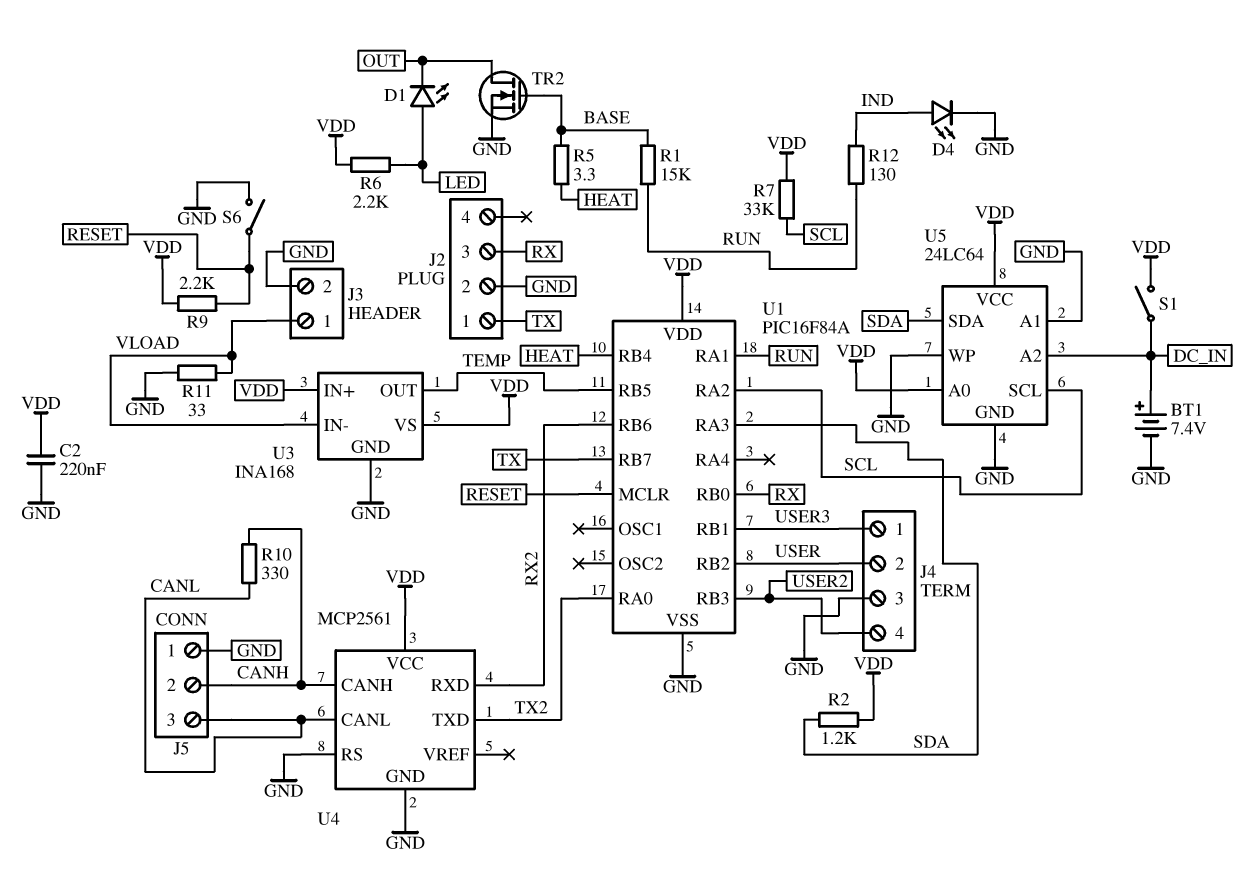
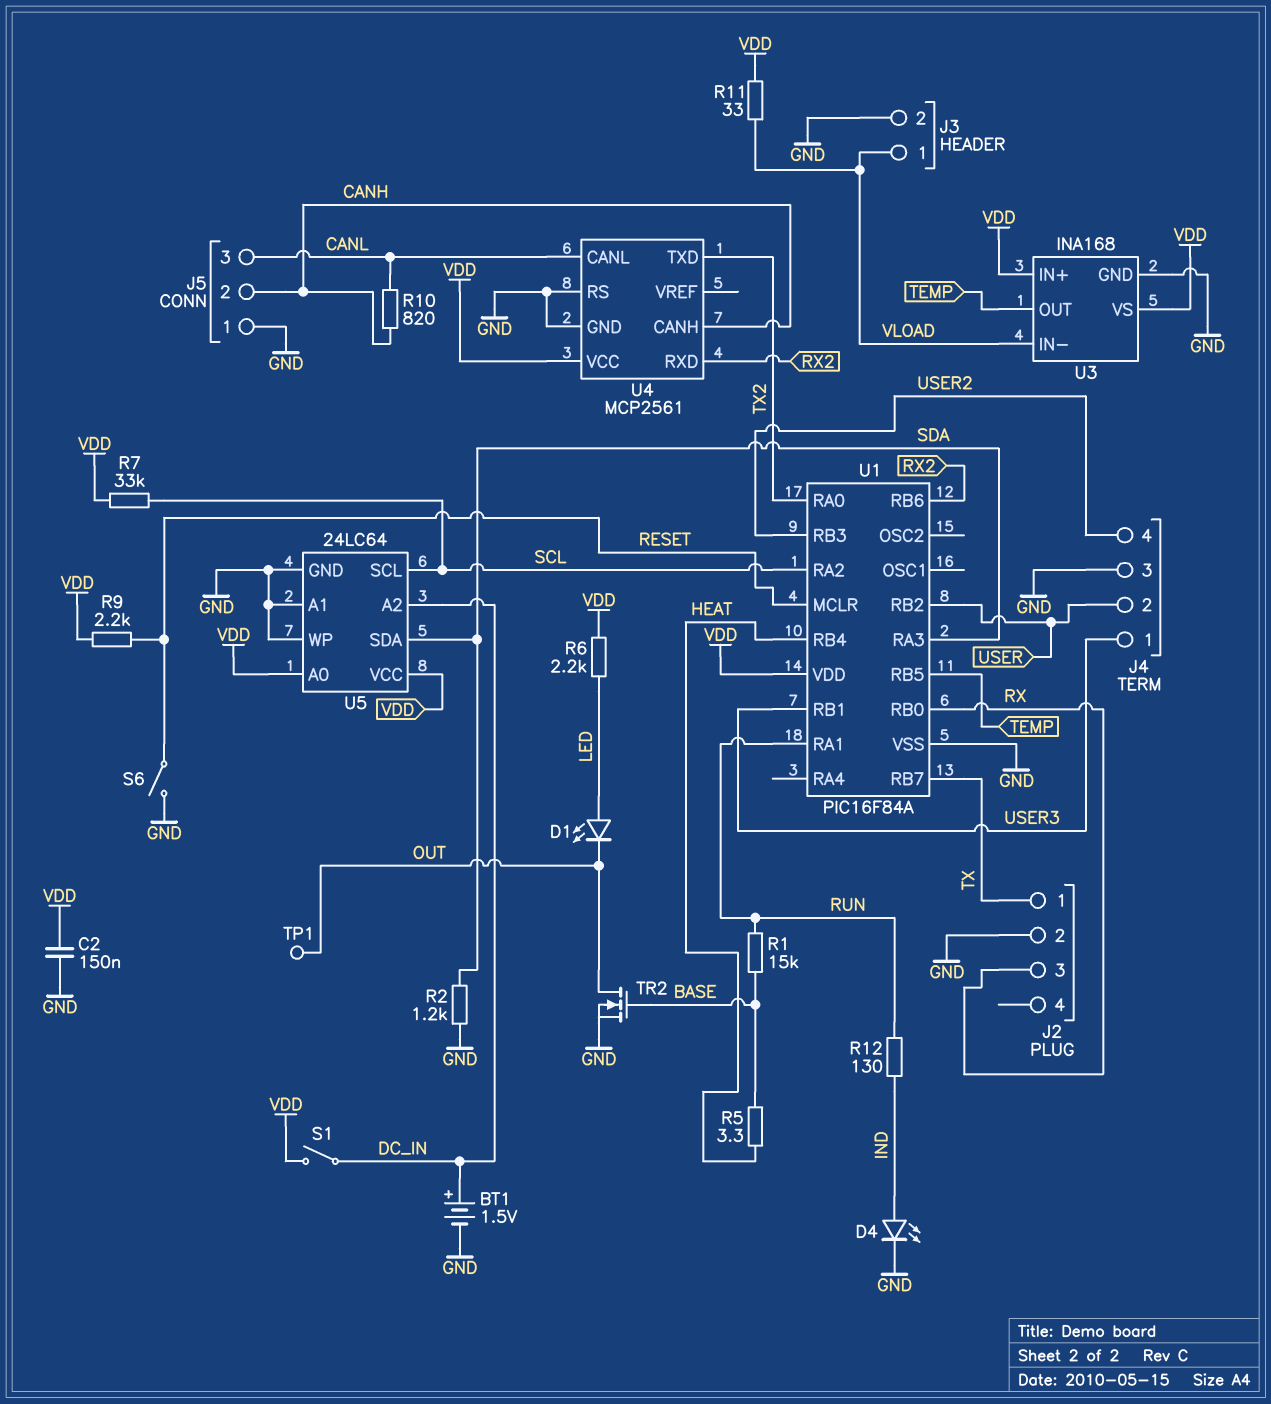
BT1: 7.4V (plus DC_IN, minus GND) -> 1.5V (plus DC_IN, minus GND)
C2: 220nF (GND, VDD) -> 150nF (GND, VDD)
R2: 1.2k (SDA, VDD) -> 1.2k (GND, SDA)
R10: 330 (CANH, CANL) -> 820 (CANH, CANL)
R11: 33 (GND, VLOAD) -> 33 (VDD, VLOAD)
TP1: none -> test point (OUT)

